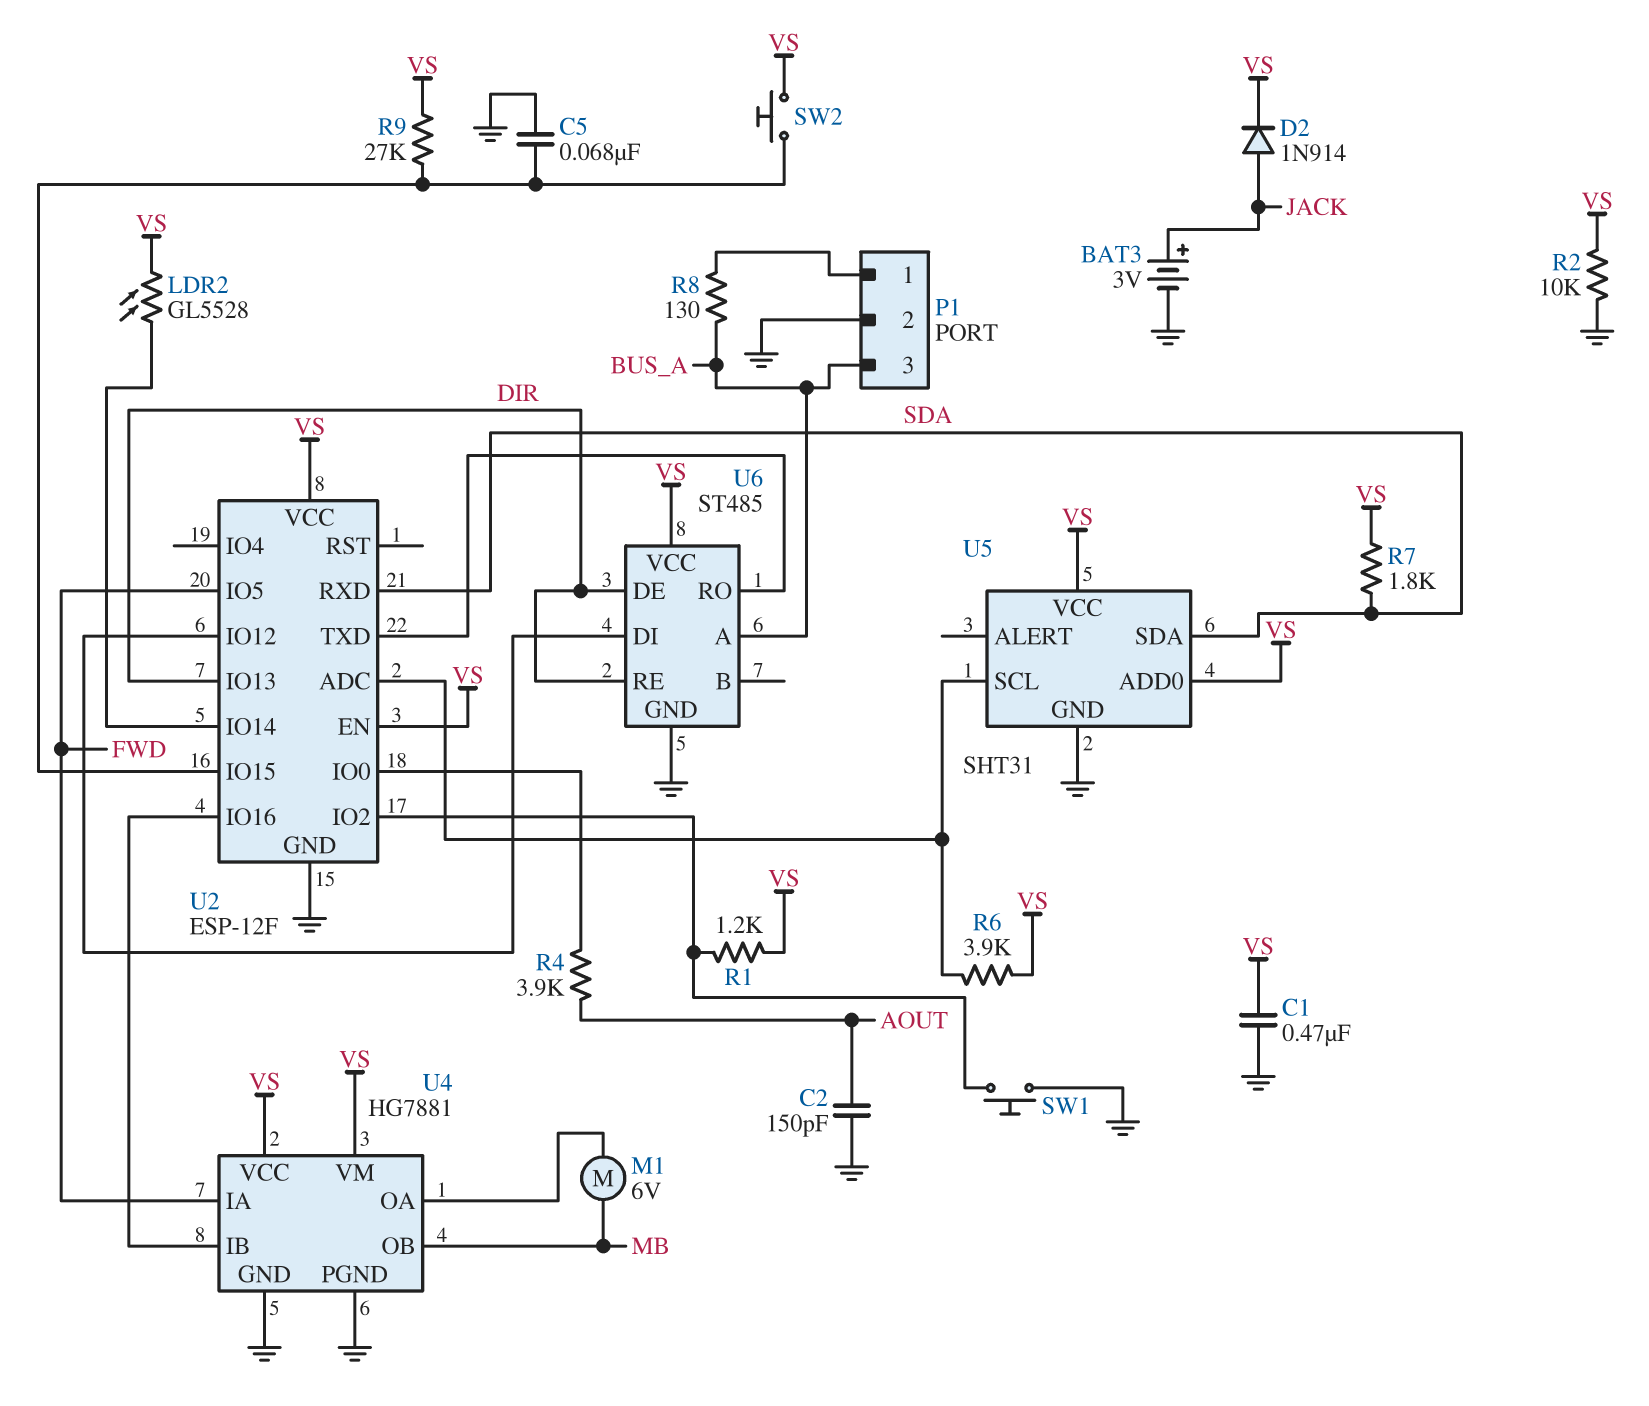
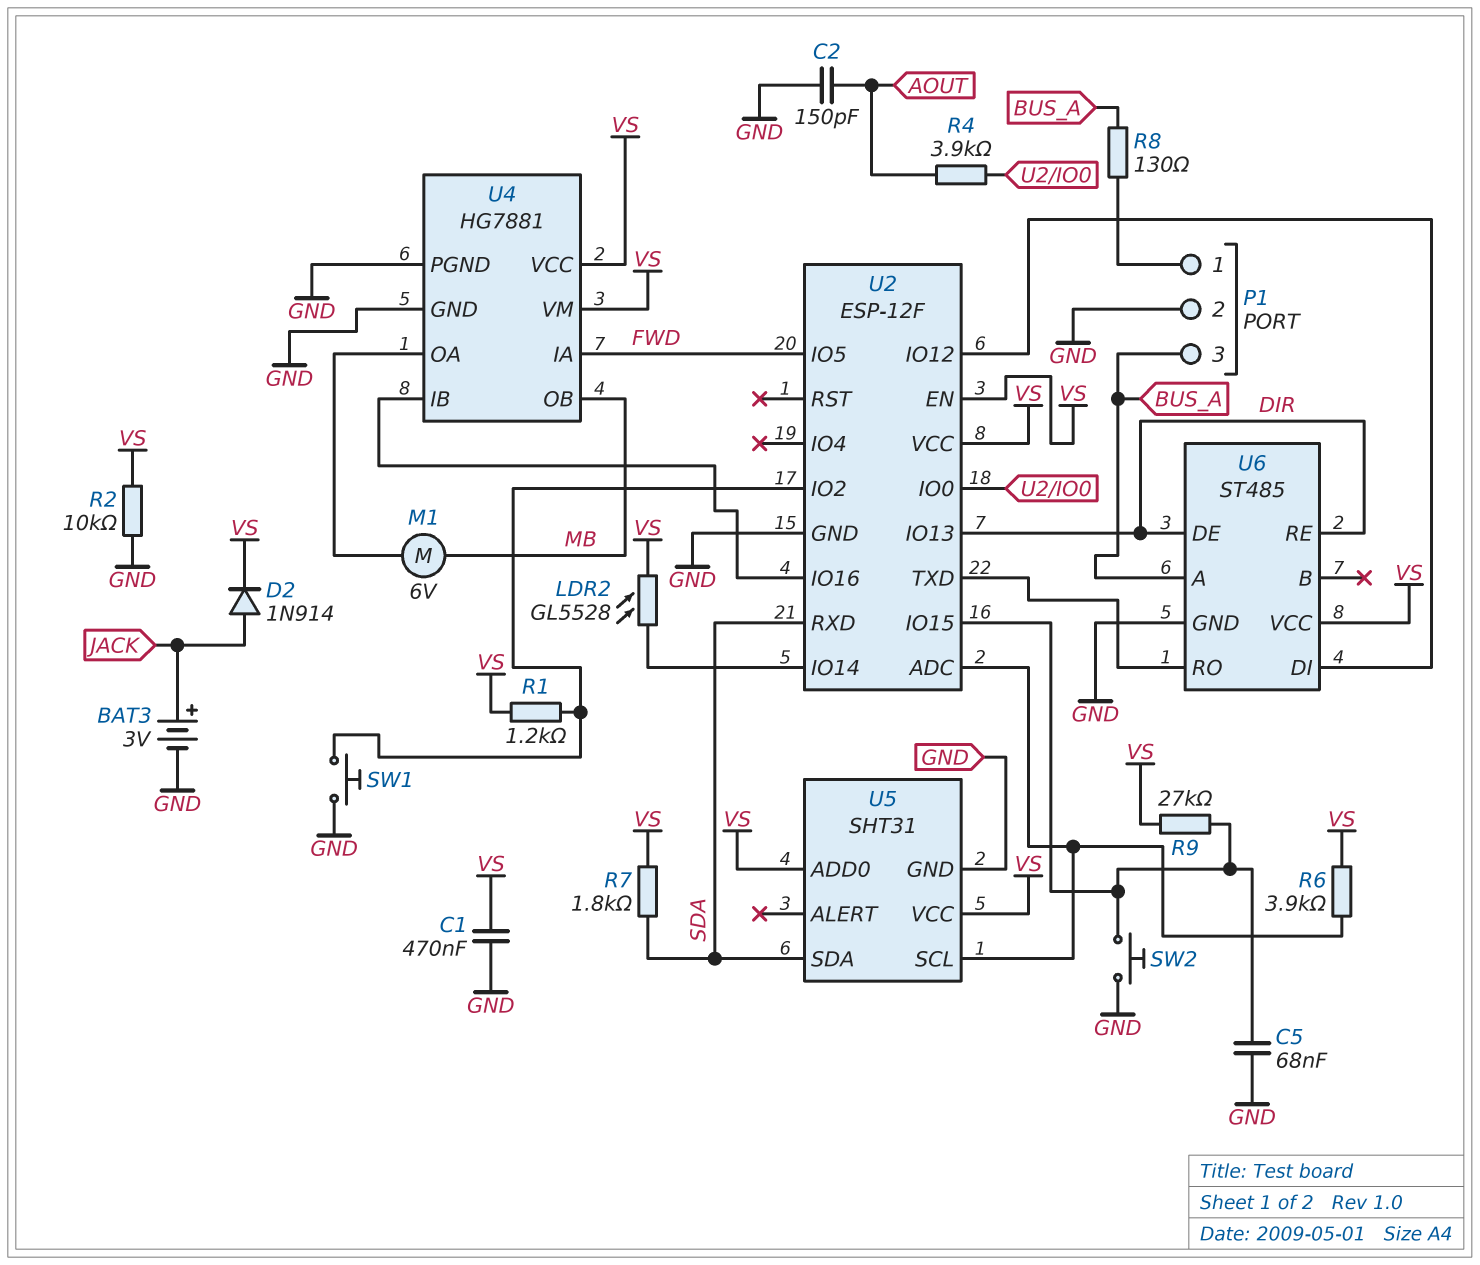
SW2: button (U2/IO15, VS) -> button (GND, U2/IO15)

